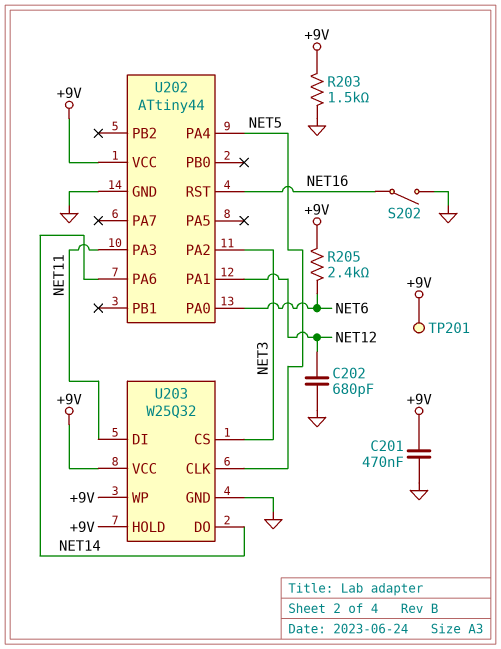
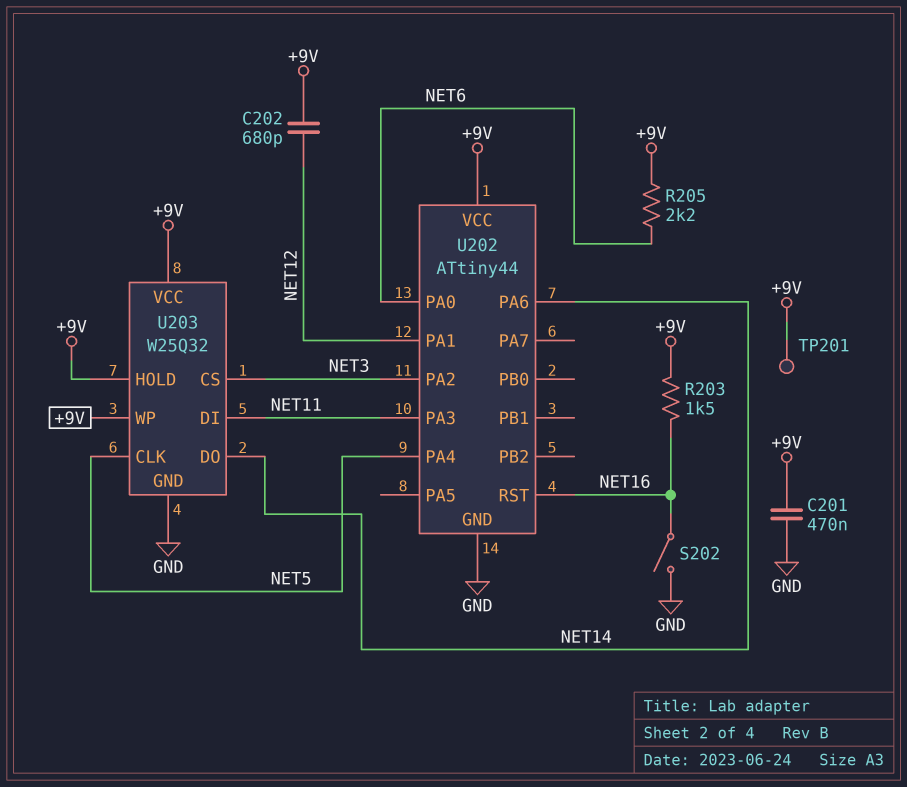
C202: 680pF (GND, NET12) -> 680pF (+9V, NET12)
R203: 1.5k (+9V, GND) -> 1.5k (+9V, NET16)
R205: 2.4k (+9V, NET6) -> 2.2k (+9V, NET6)

